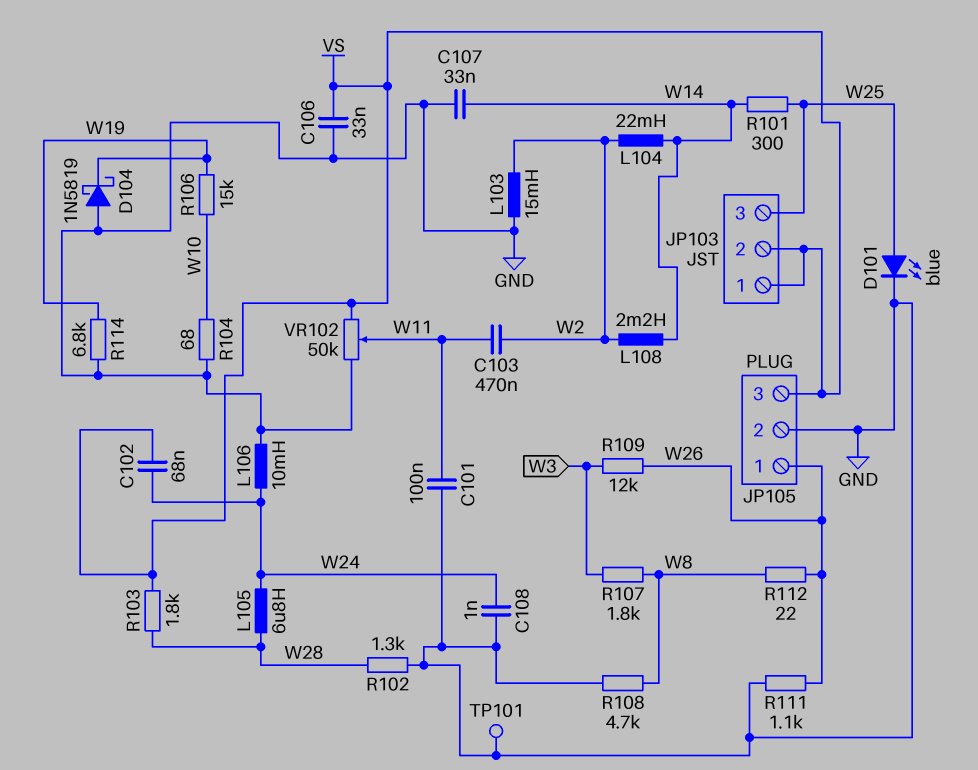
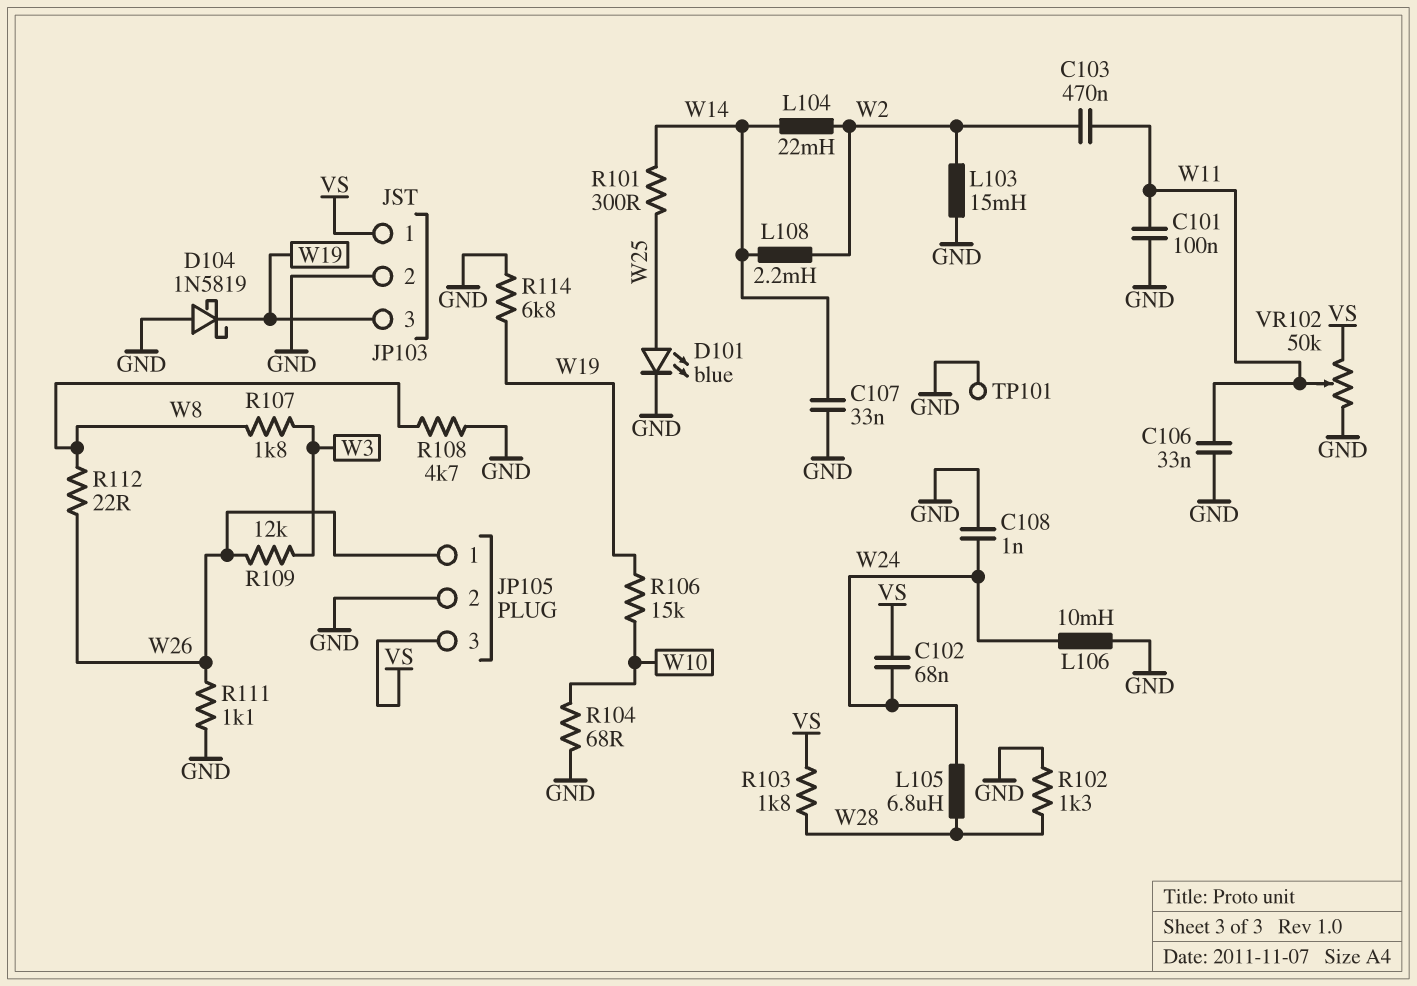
C106: 33nF (GND, VS) -> 33nF (GND, W11)
JP103 pin 2: VS -> GND
JP103 pin 3: W25 -> W19

